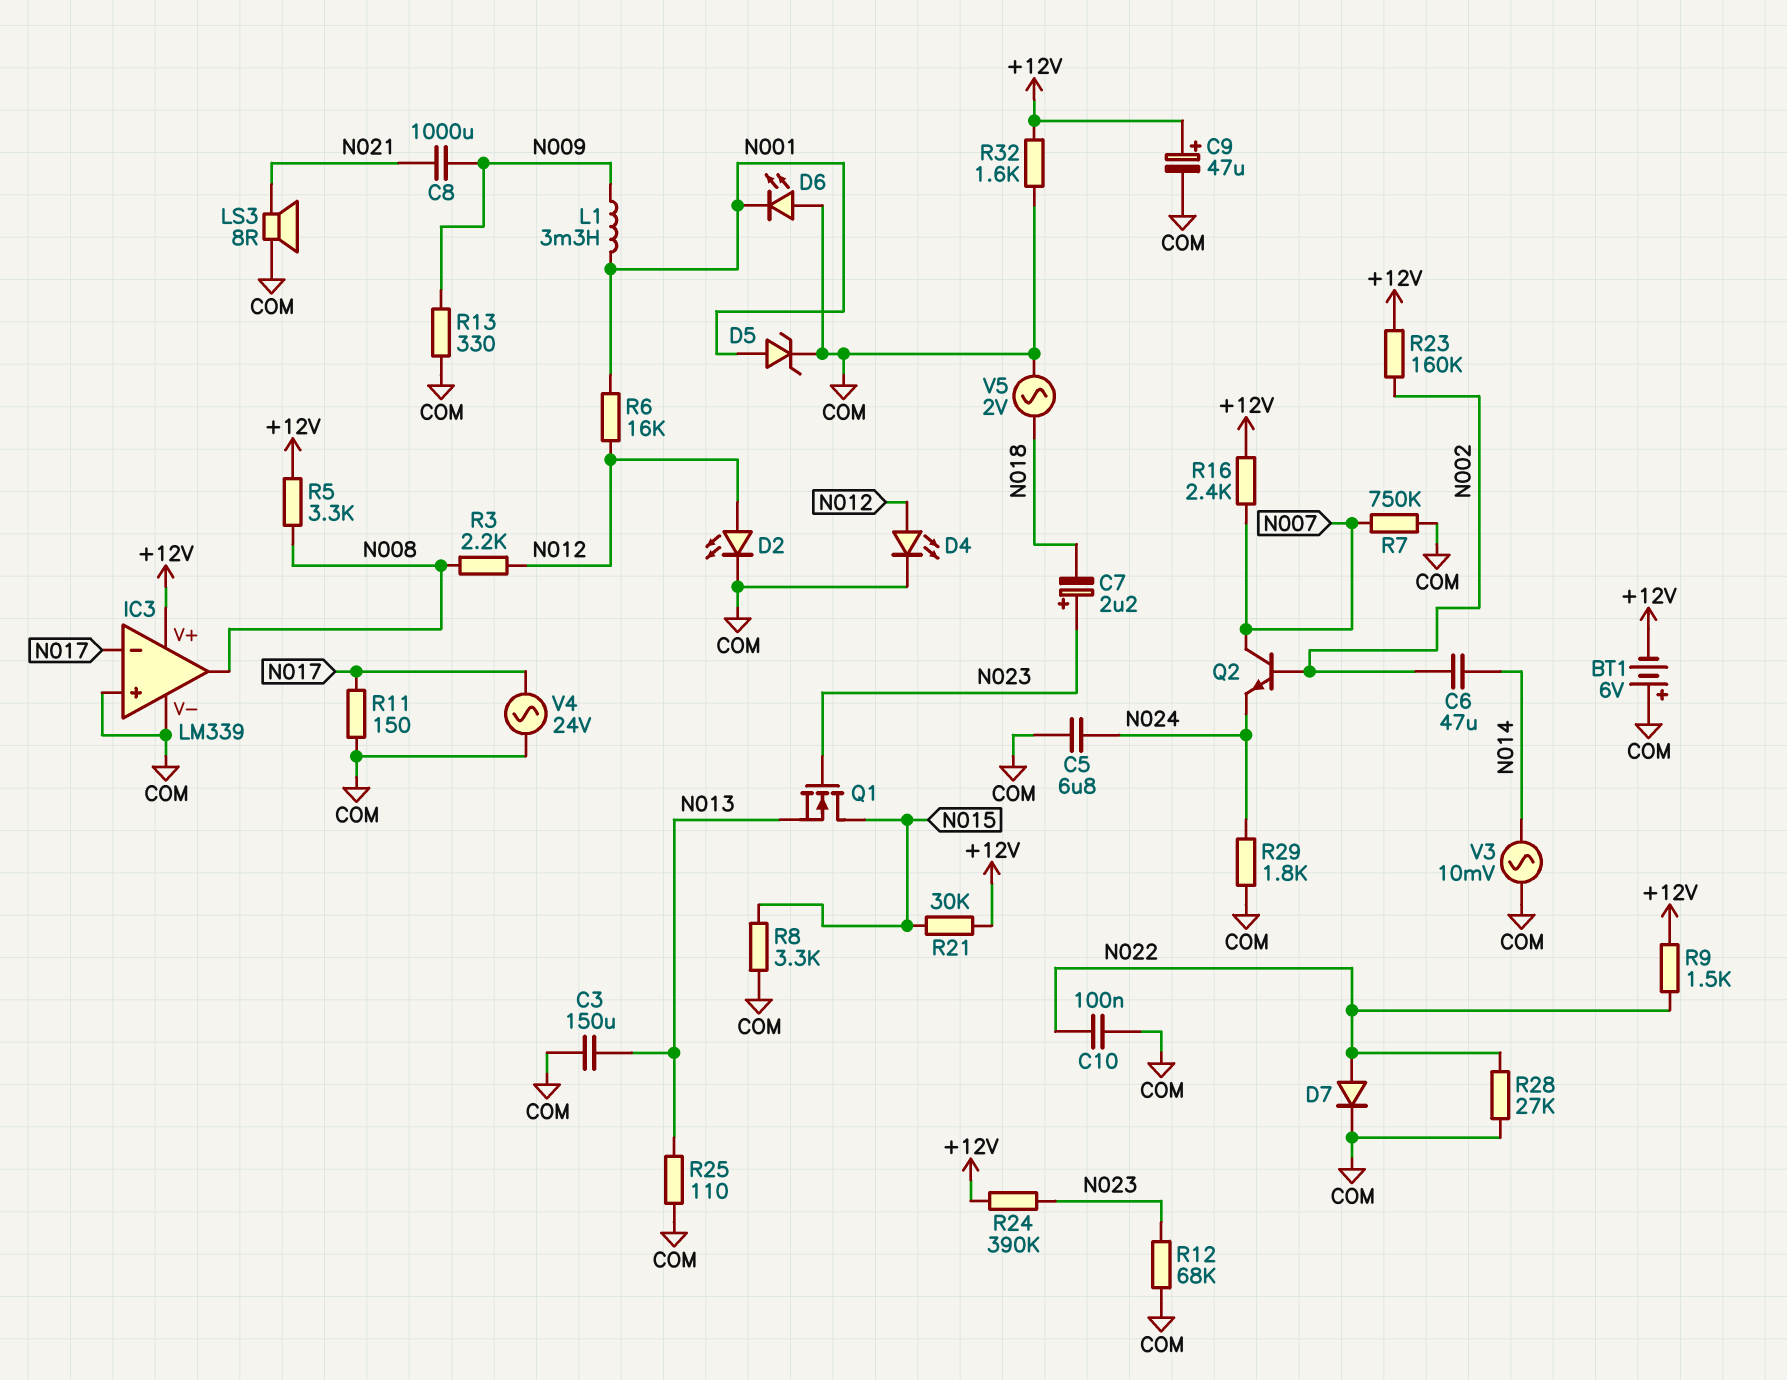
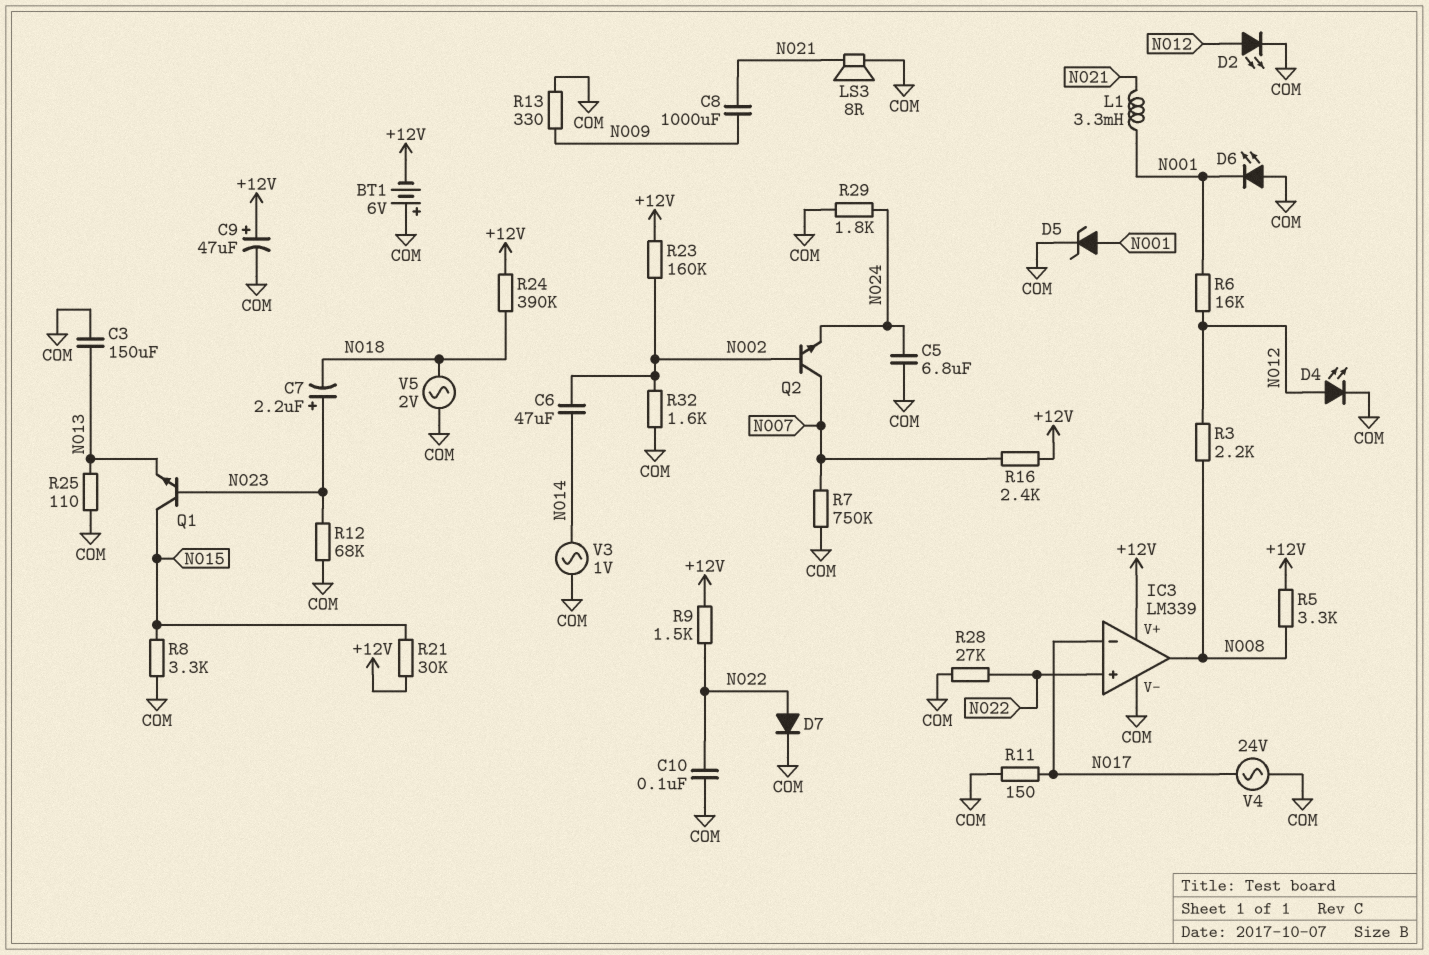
IC3 pin in+: COM -> N022
L1: 3.3mH (N001, N009) -> 3.3mH (N001, N021)
Q1: NMOS (G N023, D N015, S N013) -> NPN (B N023, C N015, E N013)
R24: 390k (+12V, N023) -> 390k (+12V, N018)
R32: 1.6k (+12V, COM) -> 1.6k (COM, N002)
V3: AC 10mV (COM, N014) -> AC 1V (COM, N014)

